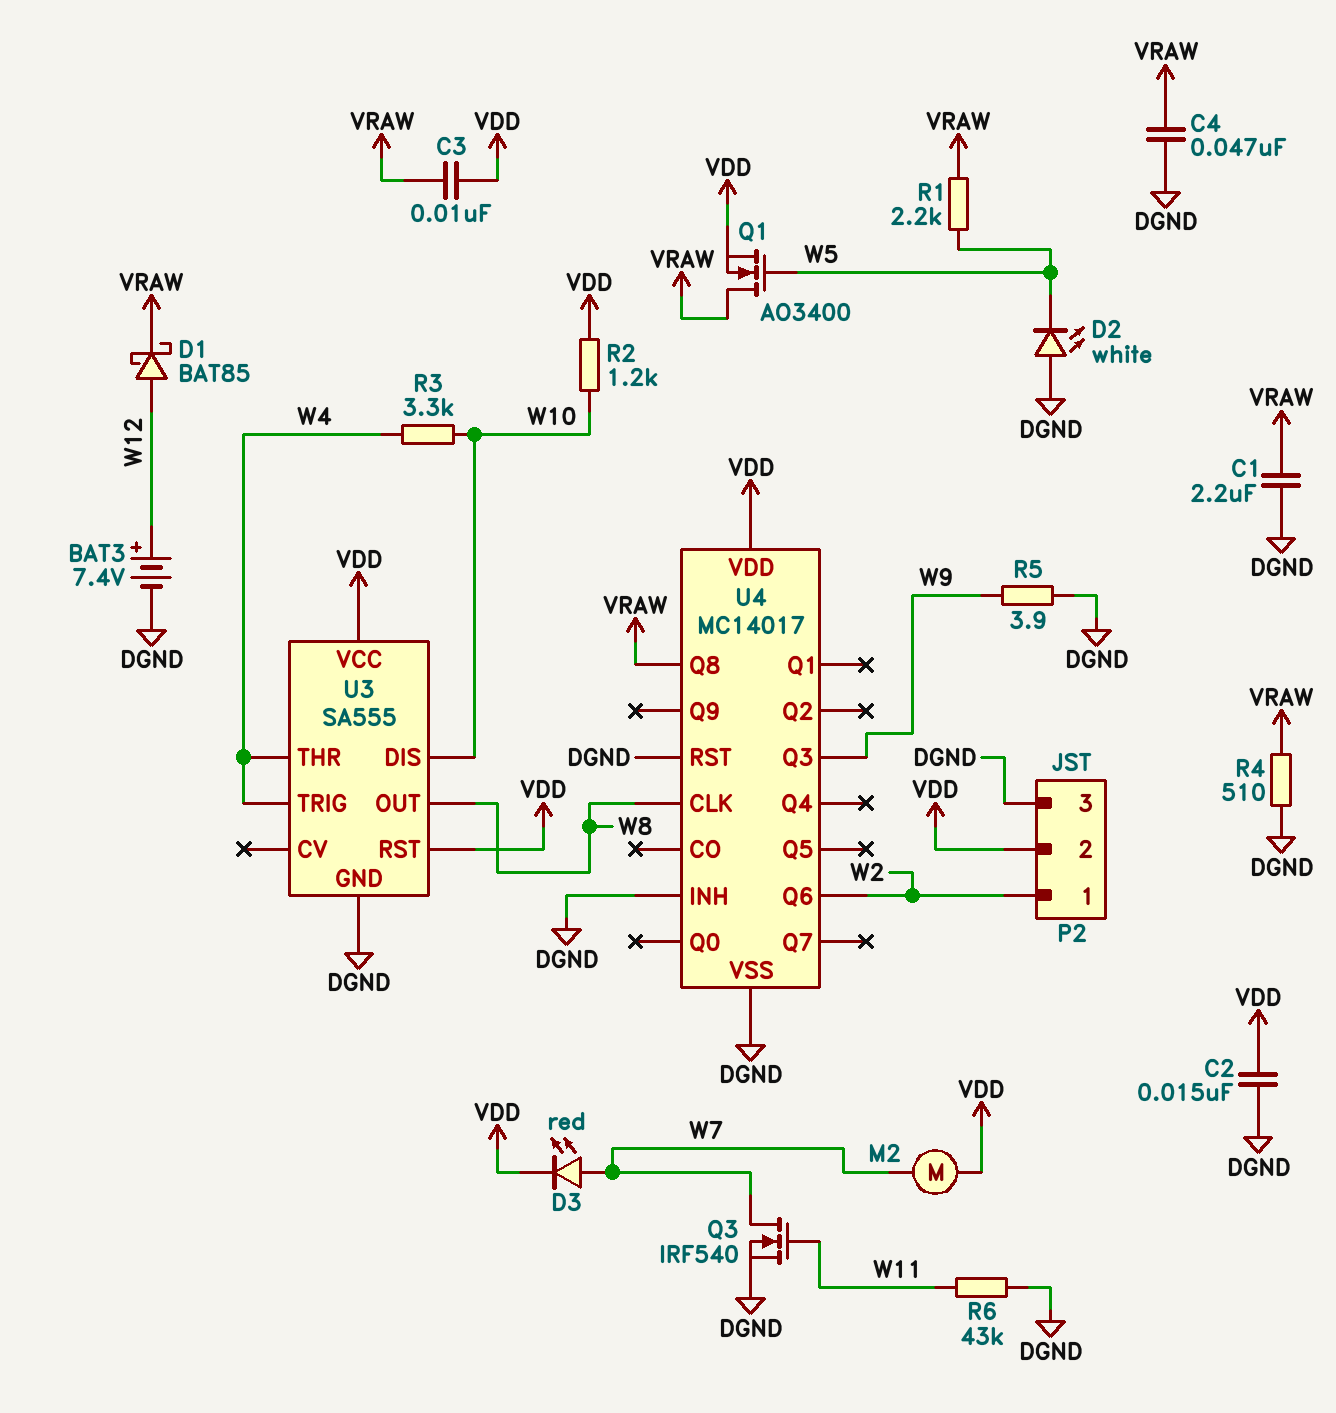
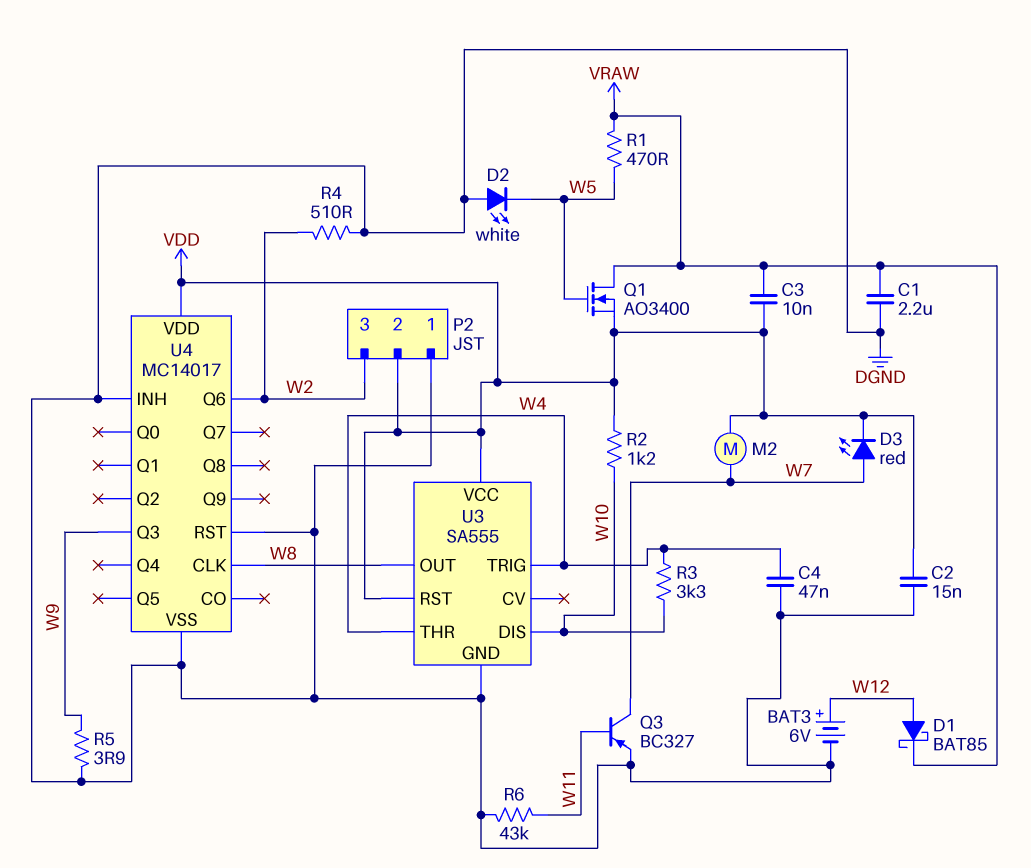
BAT3: 7.4V (plus W12, minus DGND) -> 6V (plus W12, minus DGND)
C4: 47nF (DGND, VRAW) -> 47nF (DGND, W4)
P2 pin 1: W2 -> DGND
P2 pin 3: DGND -> W2
Q3: NMOS IRF540 (G W11, D W7, S DGND) -> PNP BC327 (B W11, C W7, E DGND)
R1: 2.2k (VRAW, W5) -> 470 (VRAW, W5)
R4: 510 (DGND, VRAW) -> 510 (DGND, W2)
U4 pin Q8: VRAW -> none

